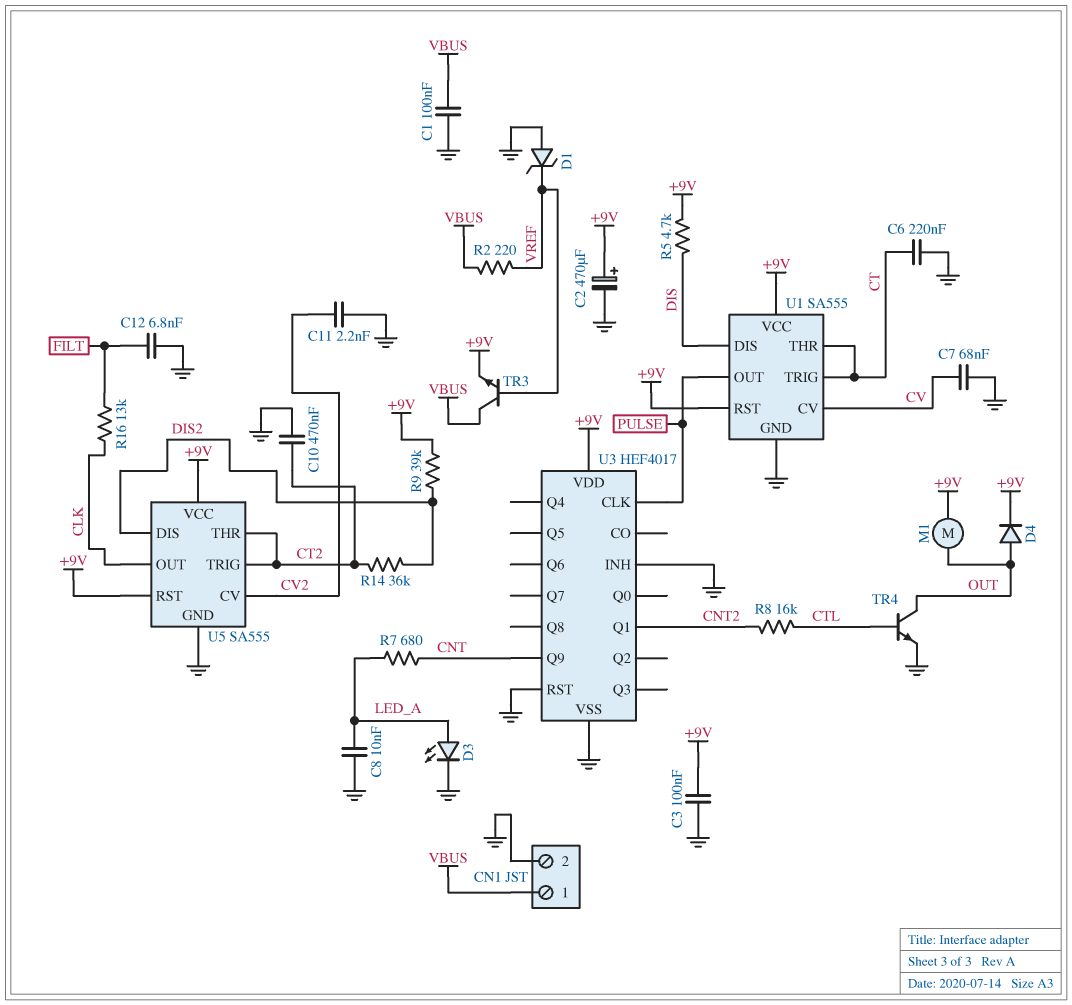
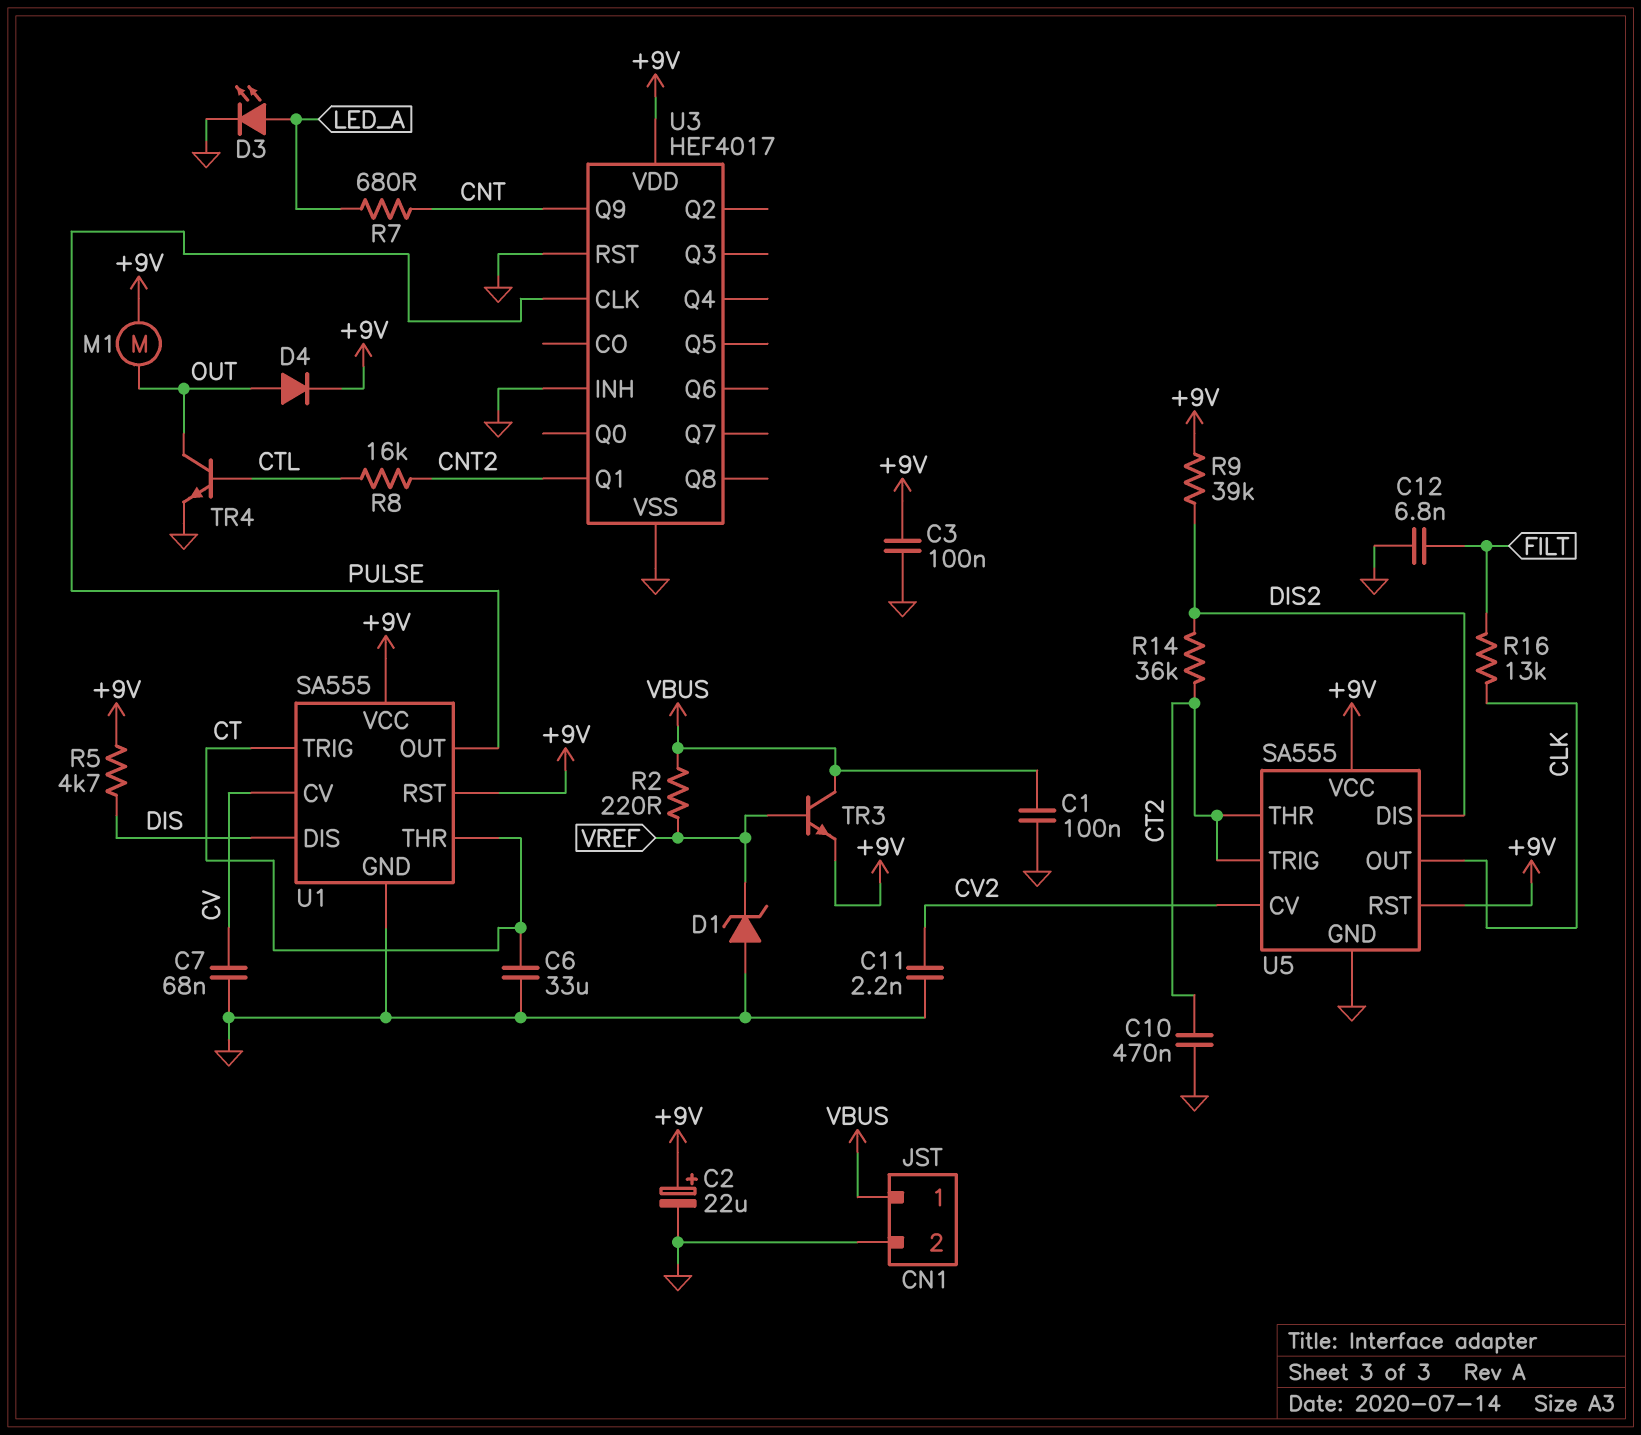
C2: 470uF (plus +9V, minus GND) -> 22uF (plus +9V, minus GND)
C6: 220nF (CT, GND) -> 33uF (CT, GND)
C8: 10nF (GND, LED_A) -> none

